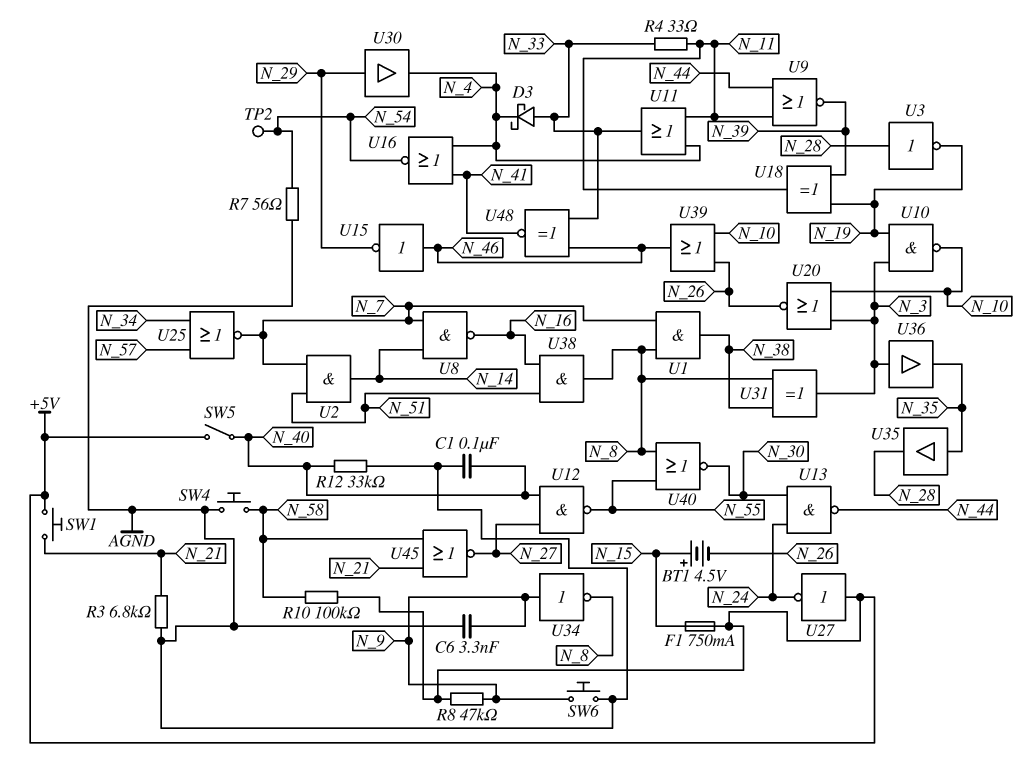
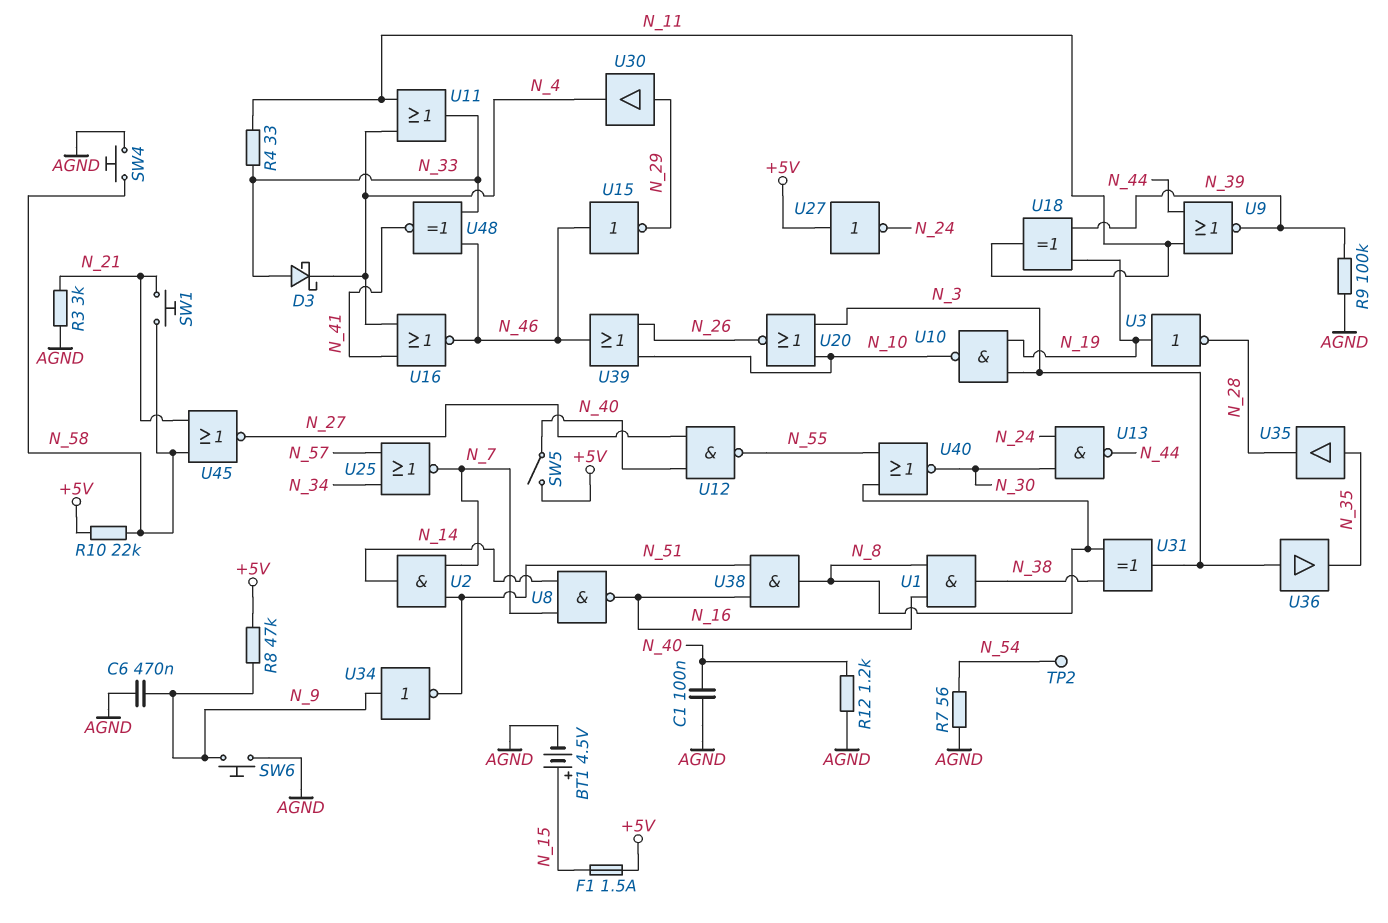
BT1: 4.5V (plus N_15, minus N_26) -> 4.5V (plus N_15, minus AGND)
C6: 3.3nF (AGND, N_9) -> 470nF (AGND, N_9)
F1: 750mA (+5V, N_15) -> 1.5A (+5V, N_15)
R3: 6.8k (AGND, N_21) -> 3k (AGND, N_21)
R9: none -> 100k (AGND, N_39)
R10: 100k (+5V, N_58) -> 22k (+5V, N_58)
R12: 33k (AGND, N_40) -> 1.2k (AGND, N_40)
SW1: button (+5V, N_21) -> button (N_21, N_58)
U1: AND (in N_7, in N_8, out N_38) -> AND (in N_8, in N_16, out N_38)
U3: NOT (in N_28, out N_19) -> NOT (in N_19, out N_28)
U16: NOR (in N_4, in N_41, out N_54) -> NOR (in N_4, in N_41, out N_46)
U34: NOT (in N_9, out N_8) -> NOT (in N_9, out N_51)

